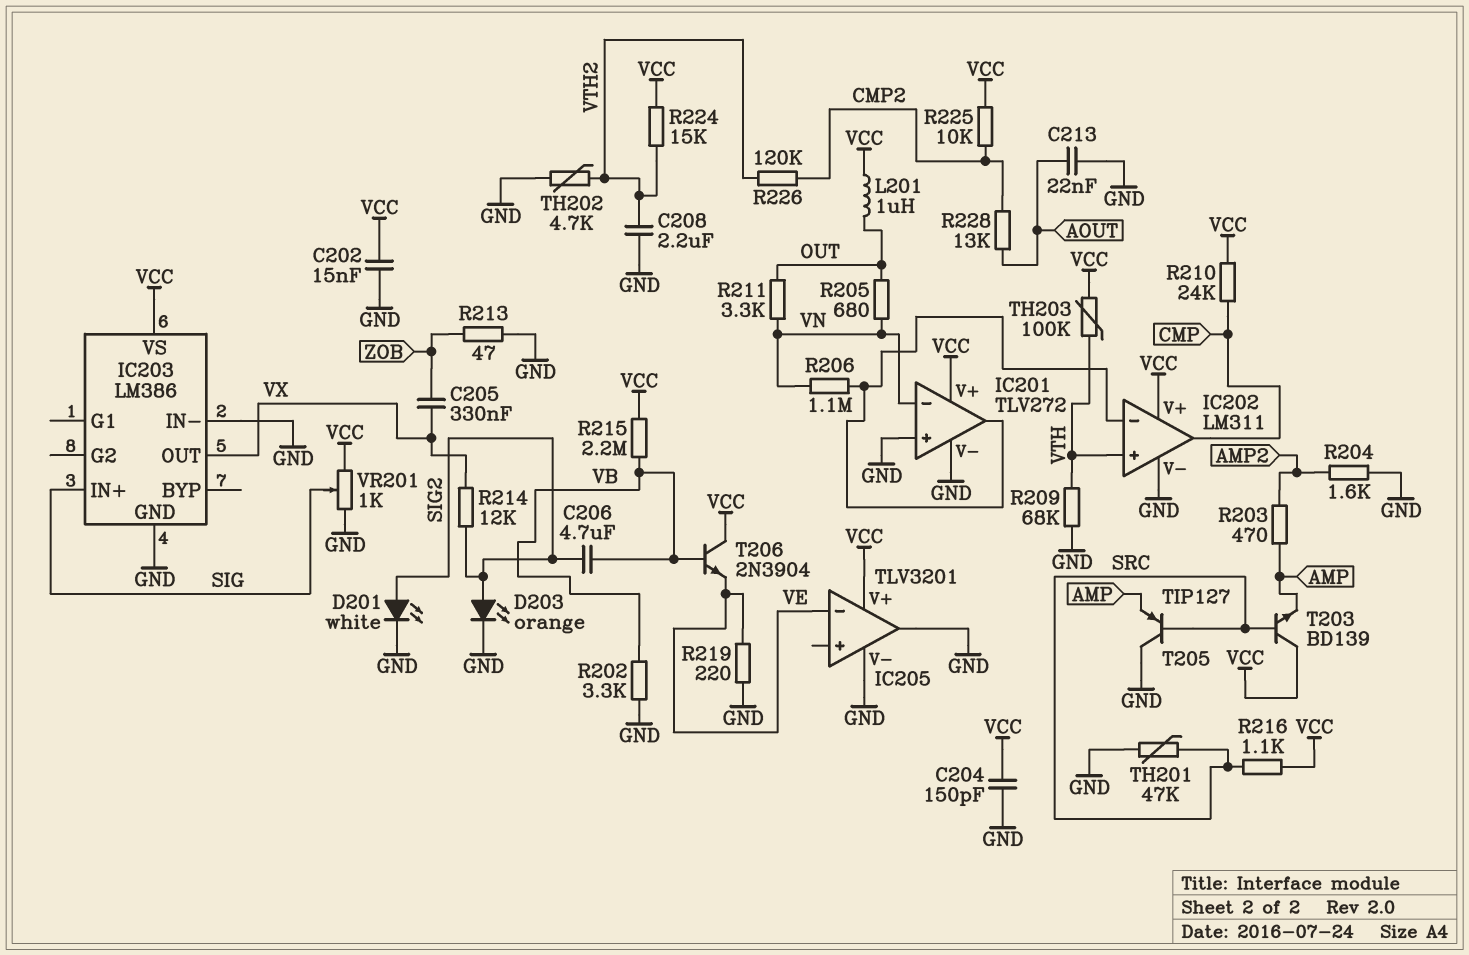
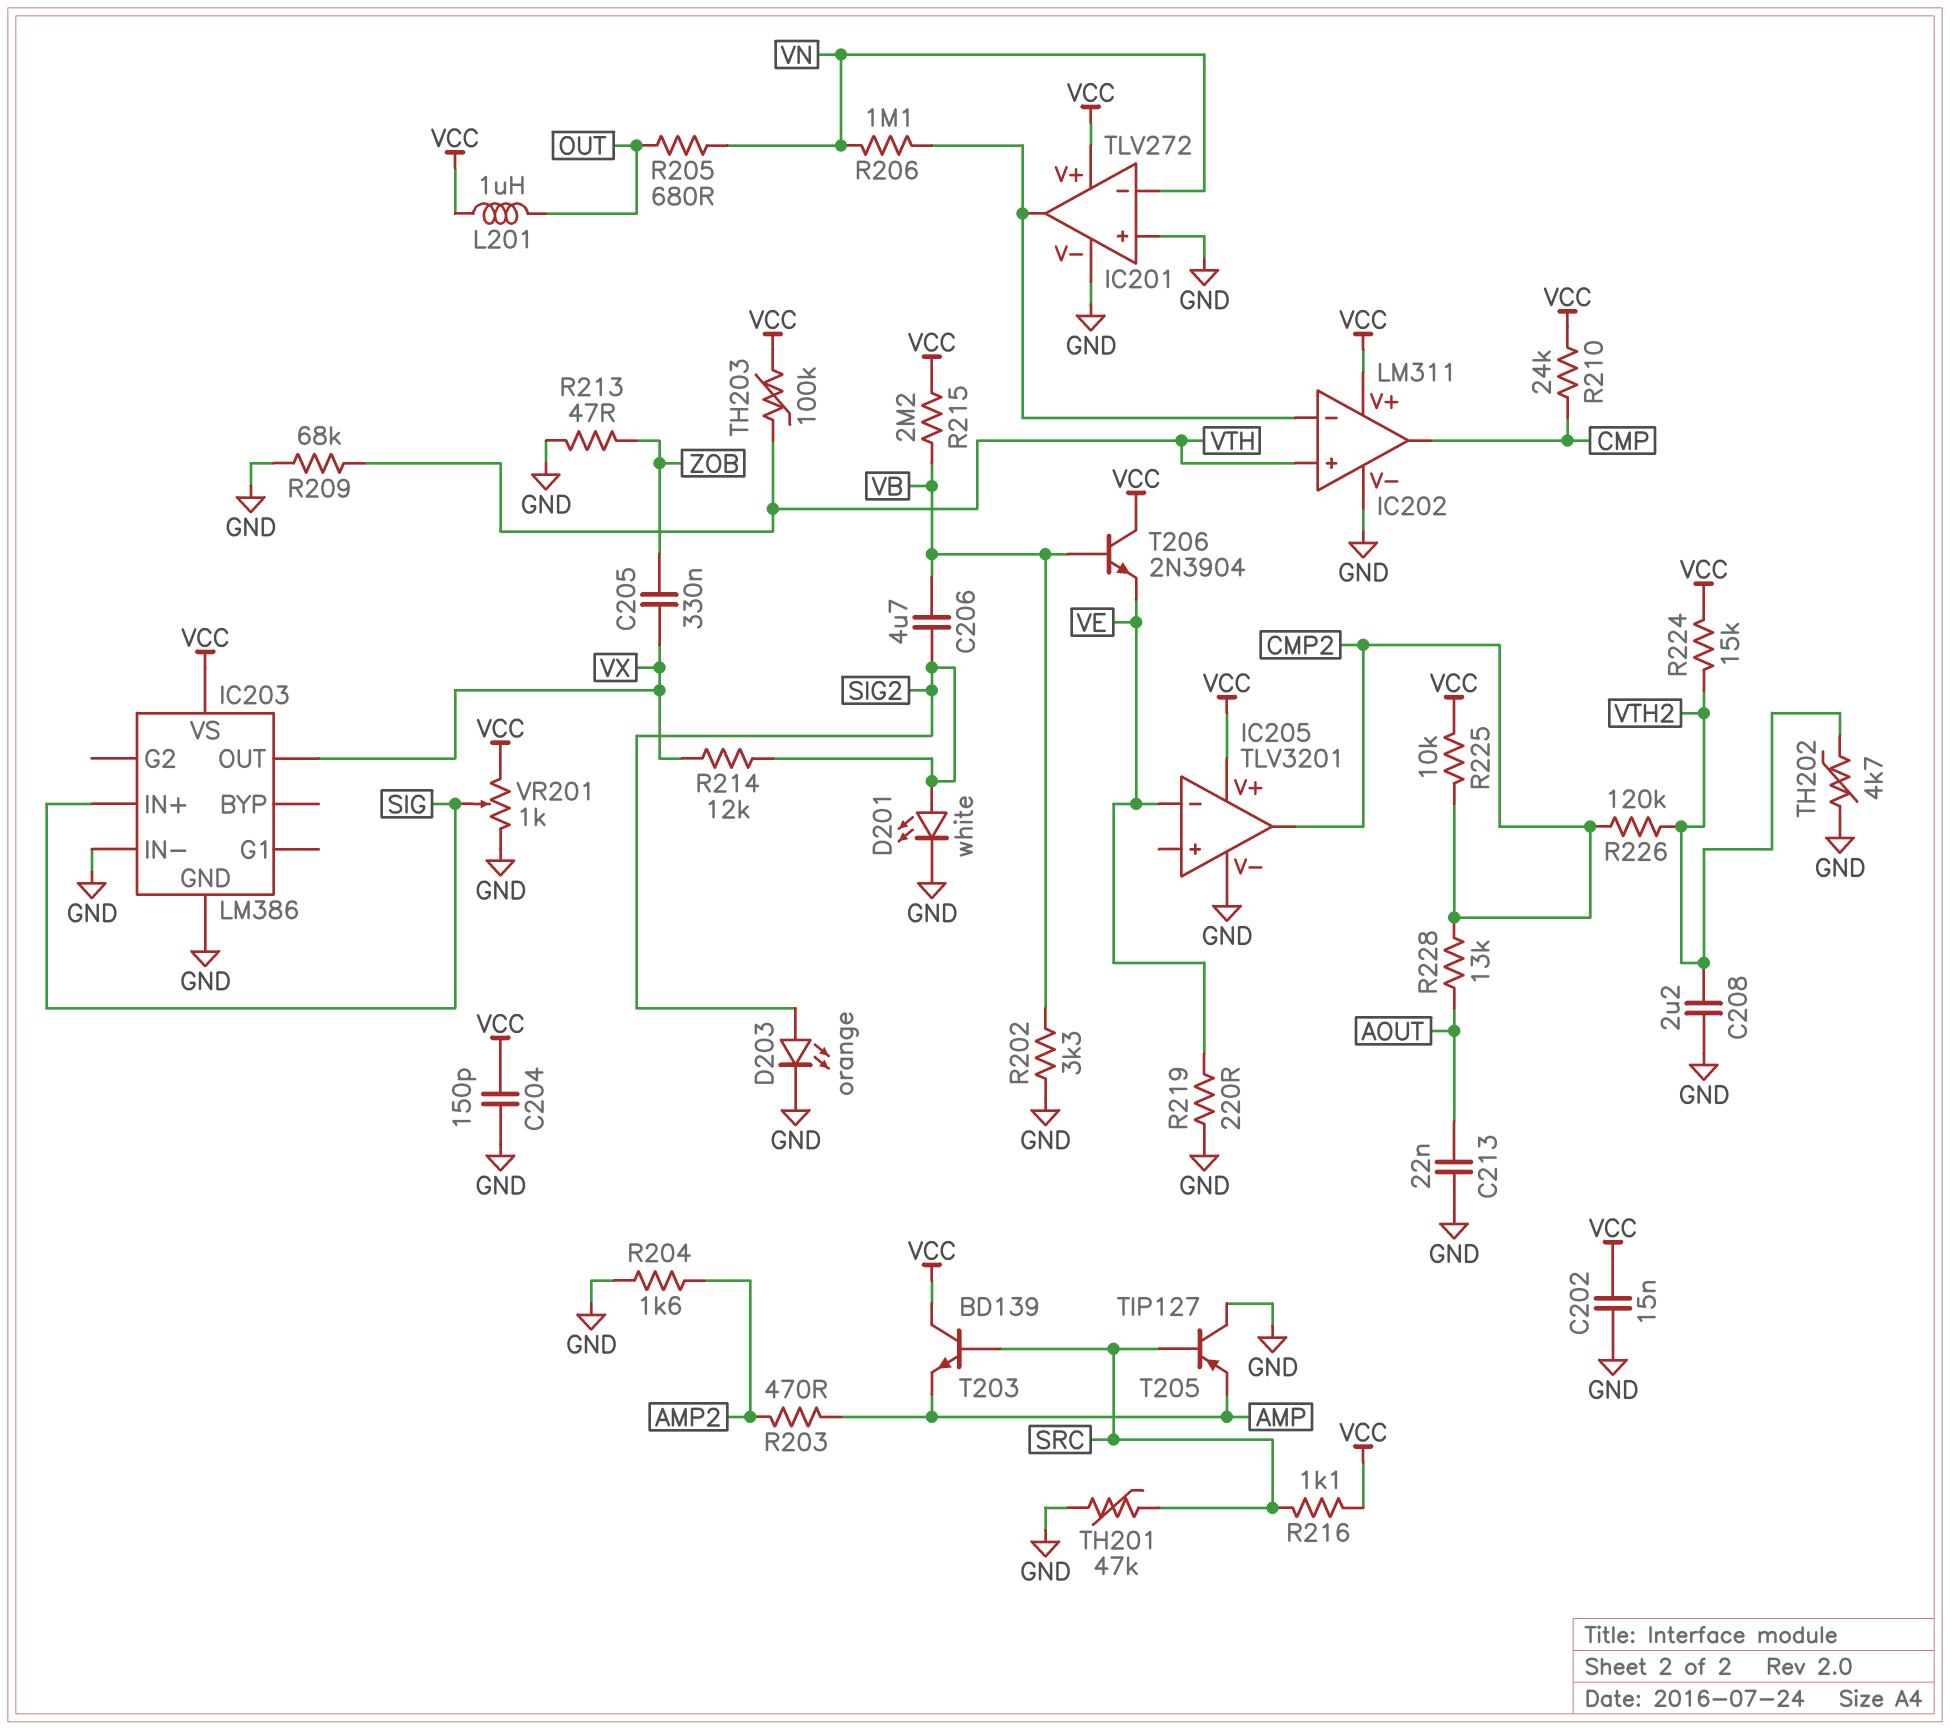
IC205 pin out: GND -> CMP2
R211: 3.3k (OUT, VN) -> none

